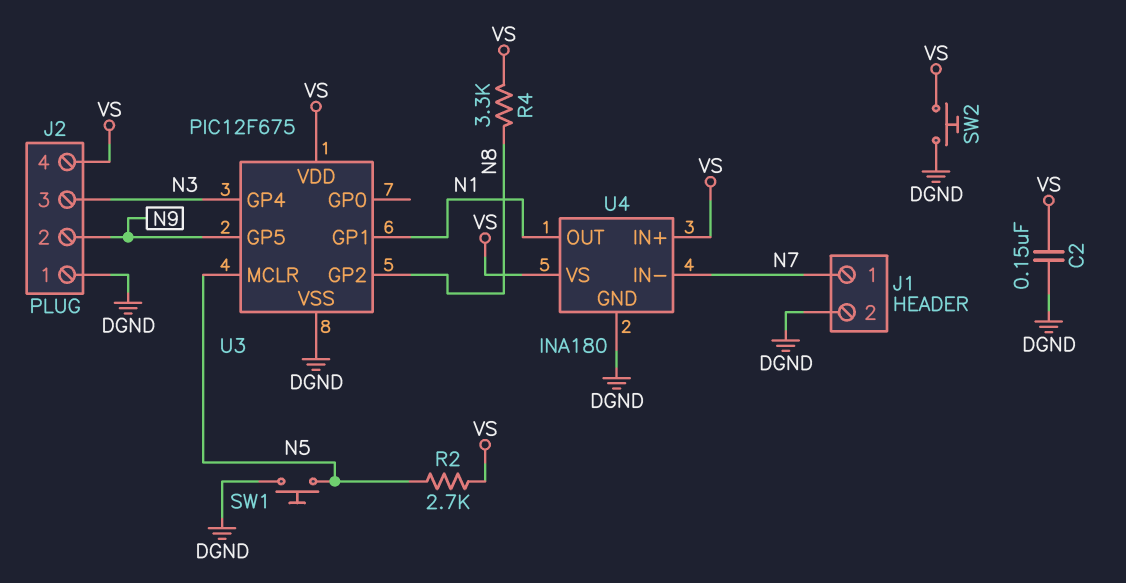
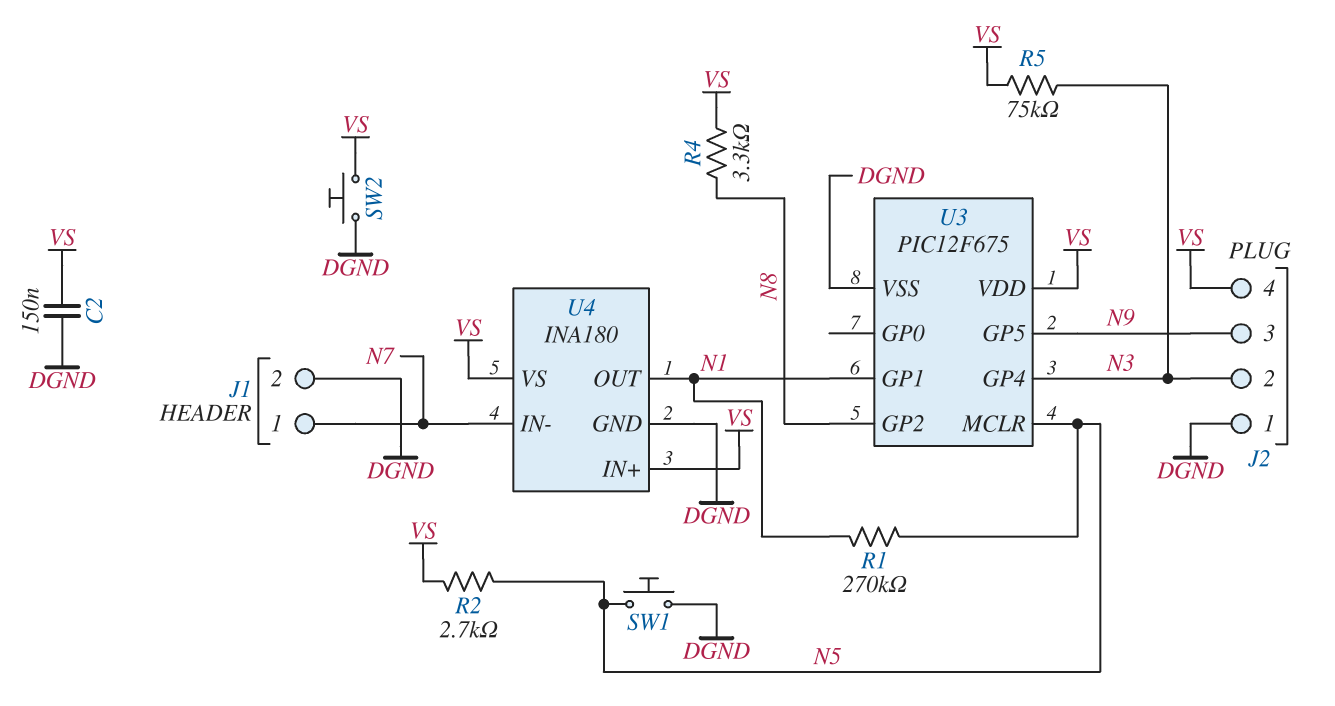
J2 pin 2: N9 -> N3
J2 pin 3: N3 -> N9
R1: none -> 270k (N1, N5)
R5: none -> 75k (N3, VS)

